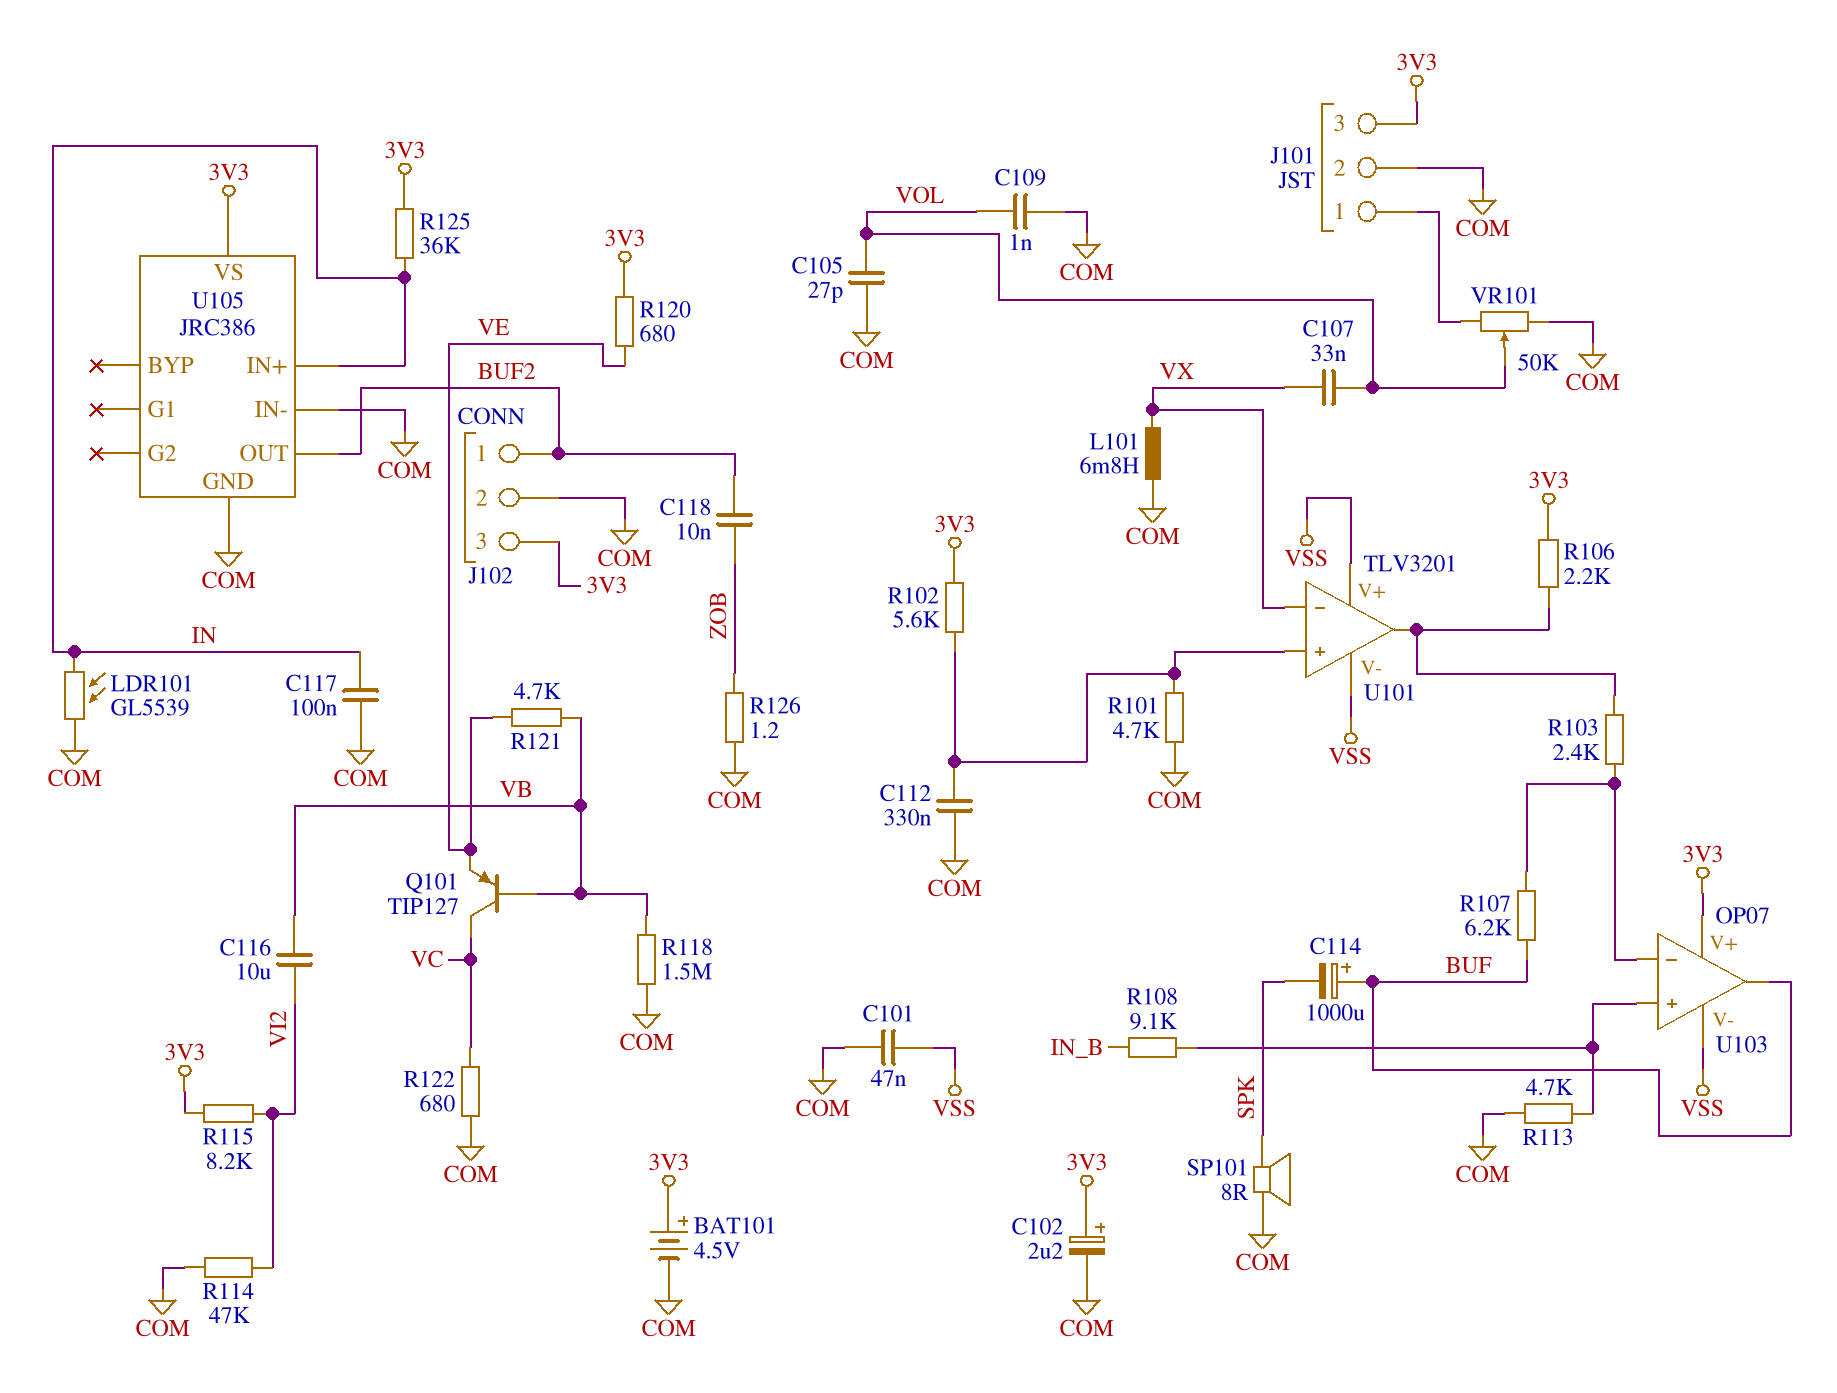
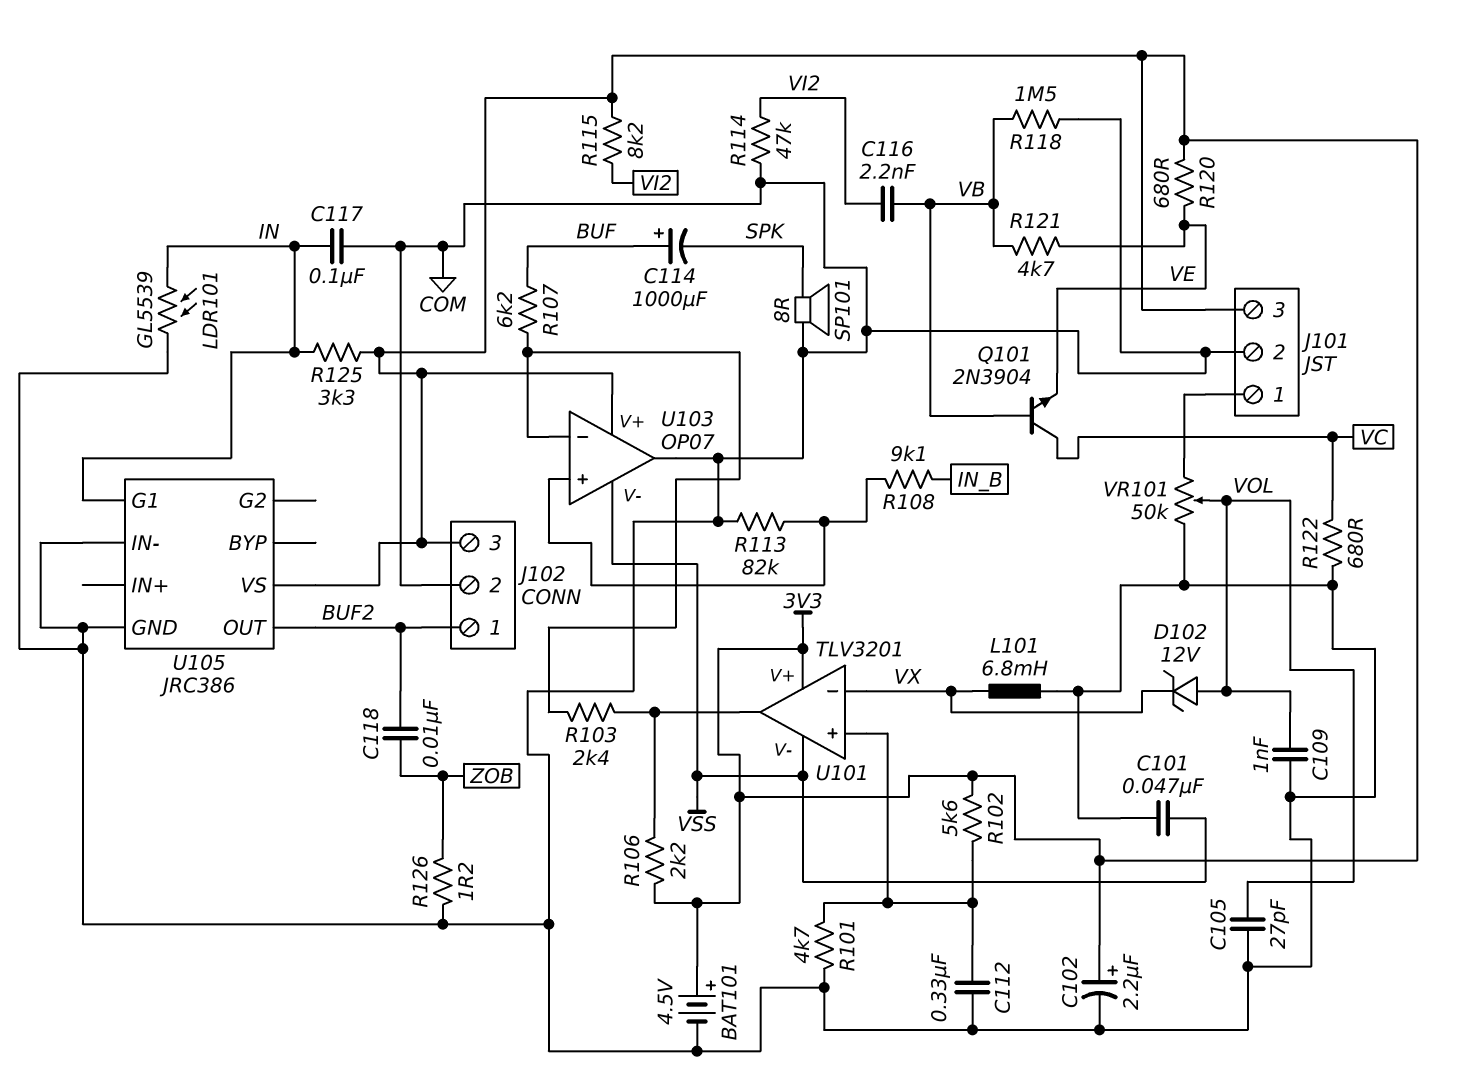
C107: 33nF (VOL, VX) -> none
C116: 10uF (VB, VI2) -> 2.2nF (VB, VI2)
D102: none -> zener 12V (A VOL, K VX)
Q101: PNP TIP127 (B VB, C VC, E VE) -> NPN 2N3904 (B VB, C VC, E VE)
R113: 4.7k (COM, U103/in+) -> 82k (COM, U103/in+)
R125: 36k (3V3, IN) -> 3.3k (3V3, IN)
U101 pin V+: VSS -> 3V3
U103 pin out: BUF -> COM
U105 pin G1: none -> IN
U105 pin IN+: IN -> none

